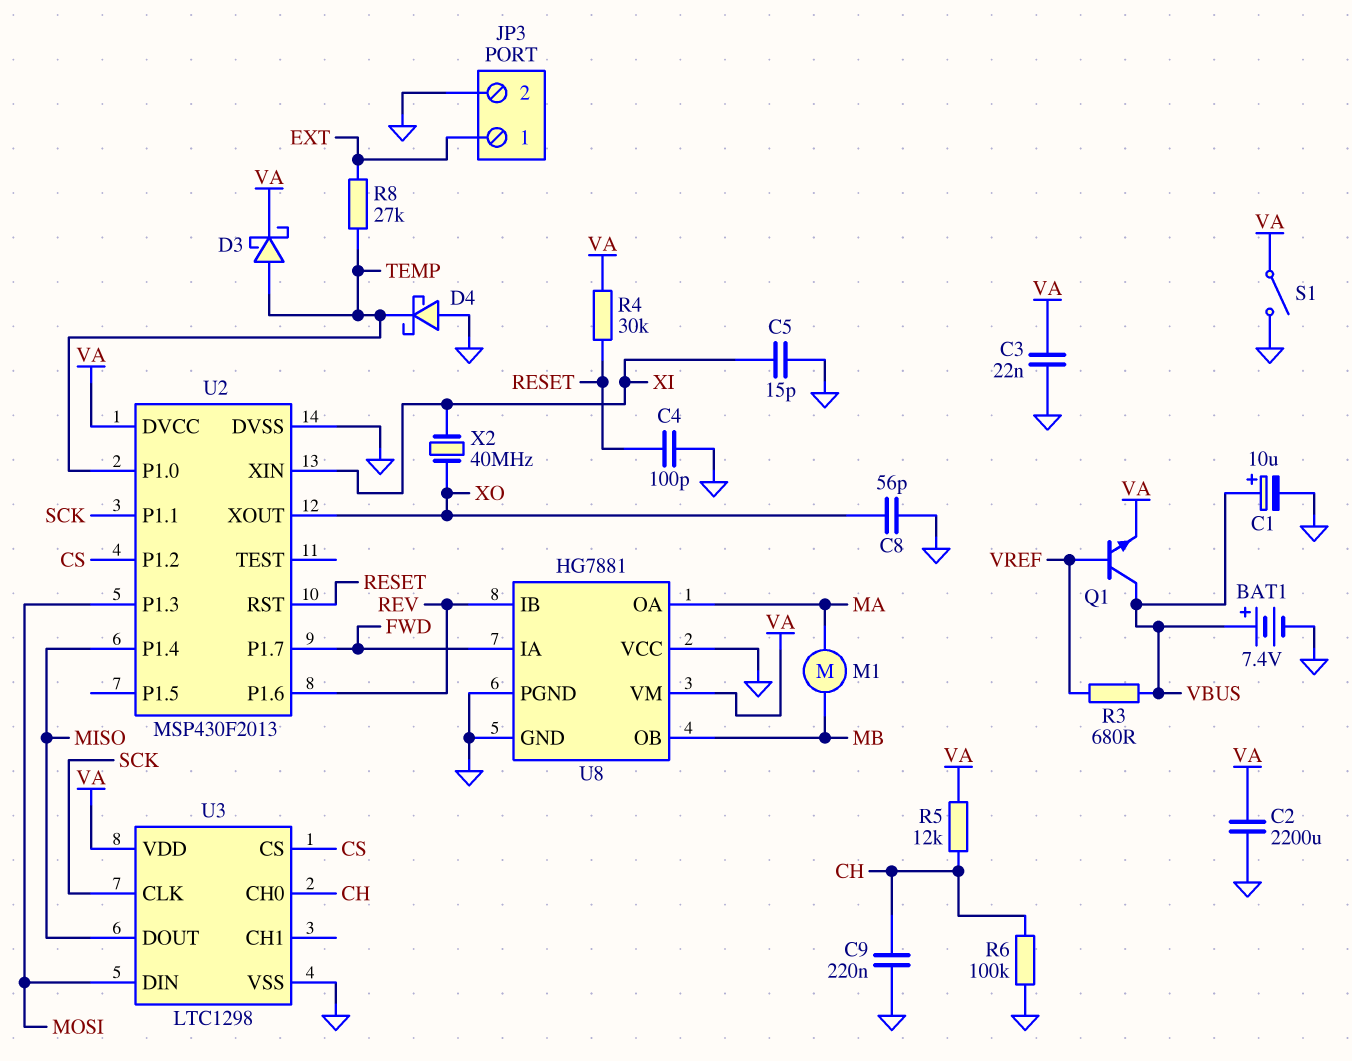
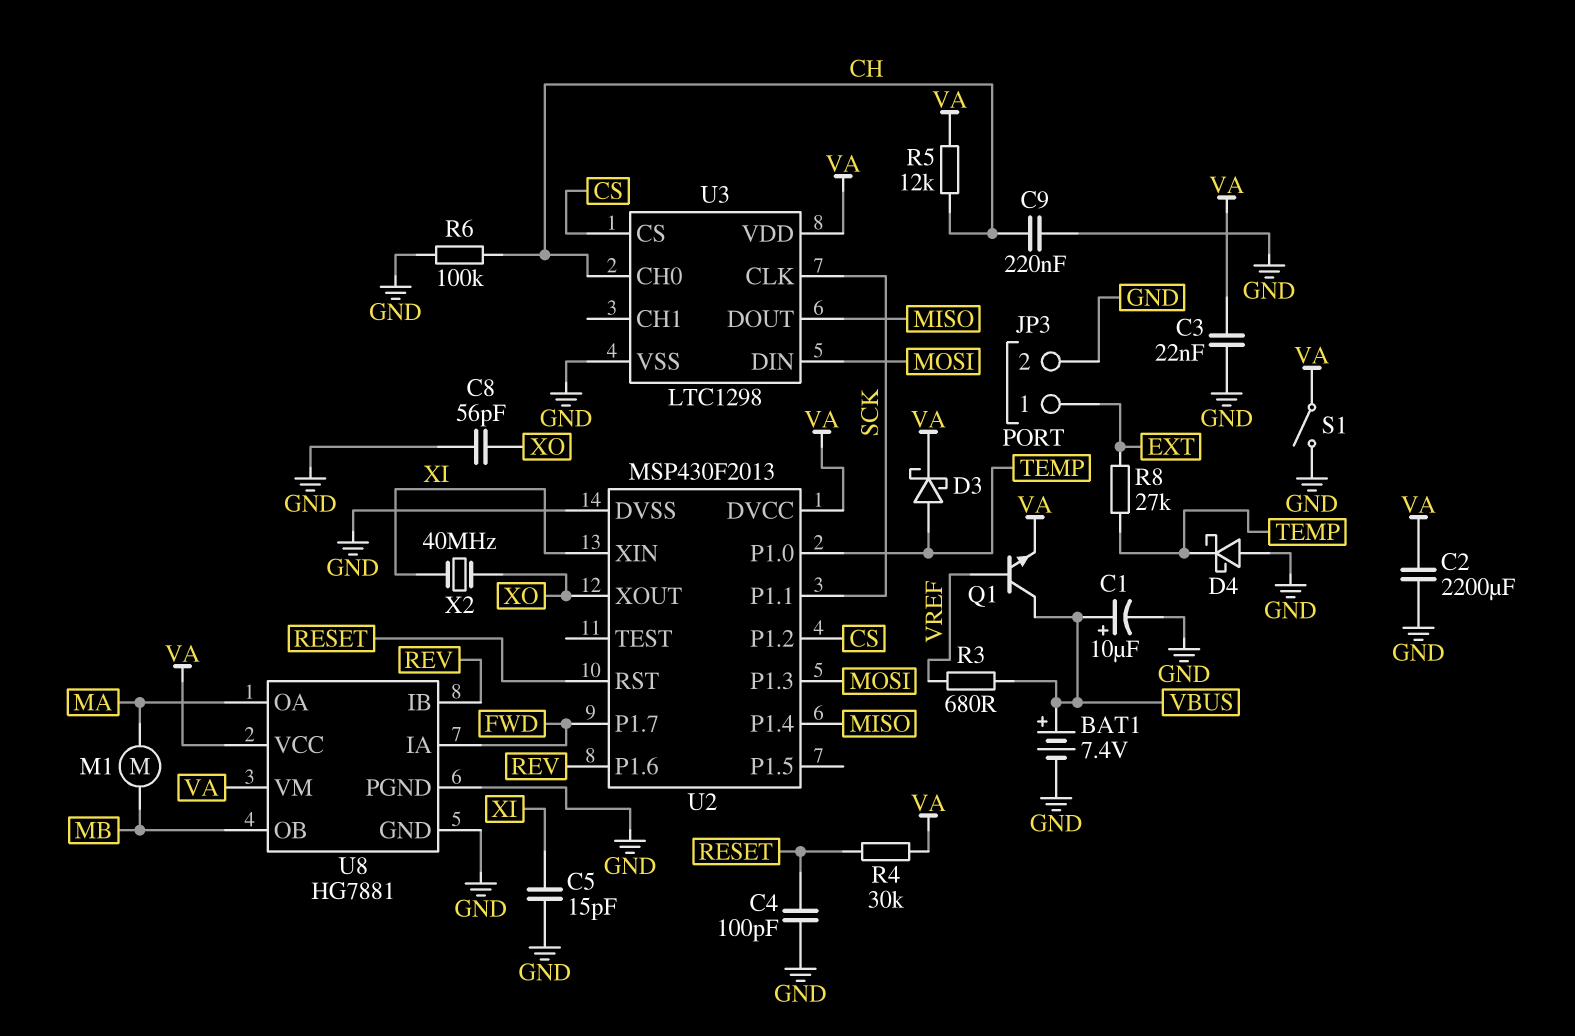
U8 pin VCC: GND -> VA

